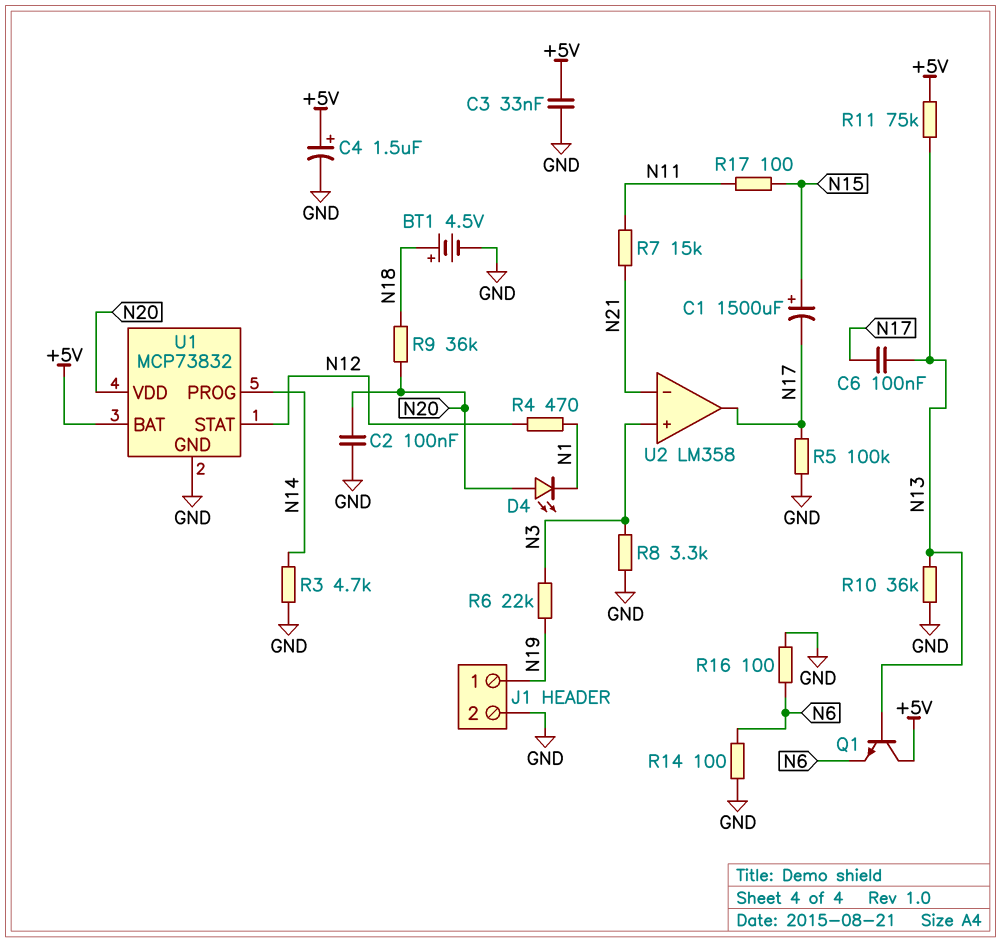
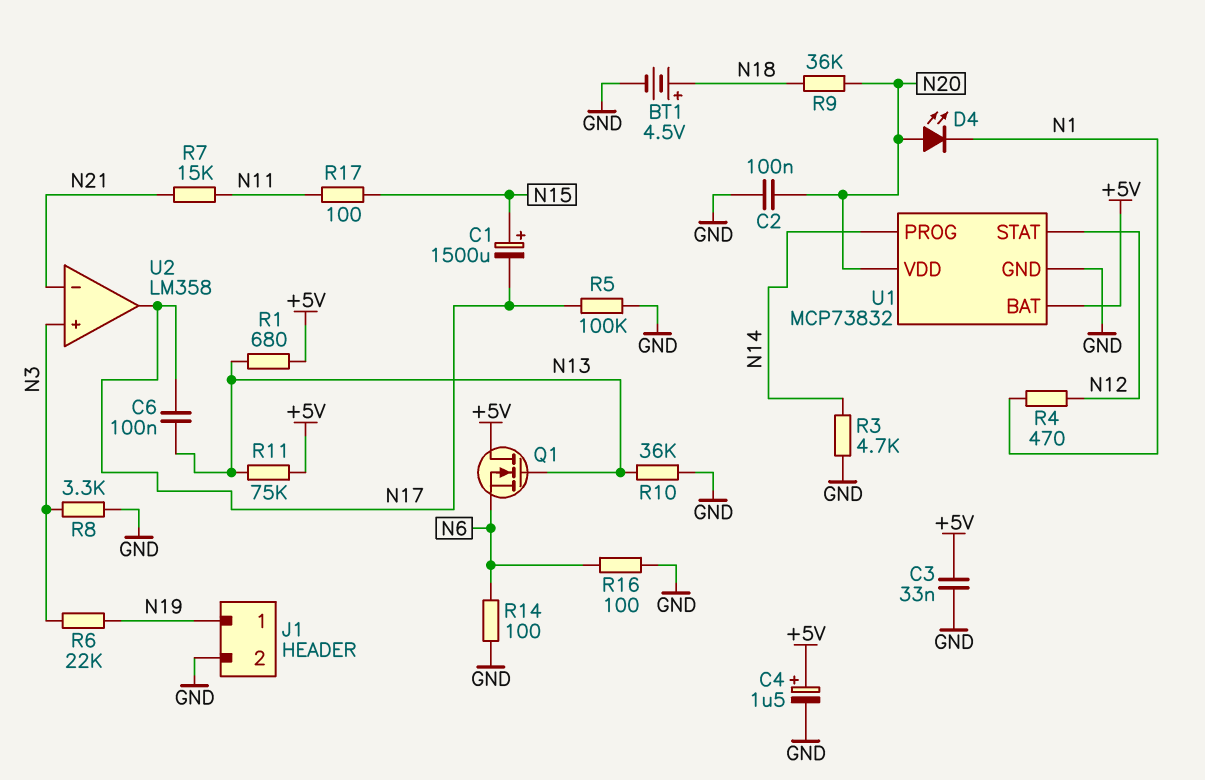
Q1: NPN (B N13, C +5V, E N6) -> NMOS (G N13, D +5V, S N6)
R1: none -> 680 (+5V, N13)

